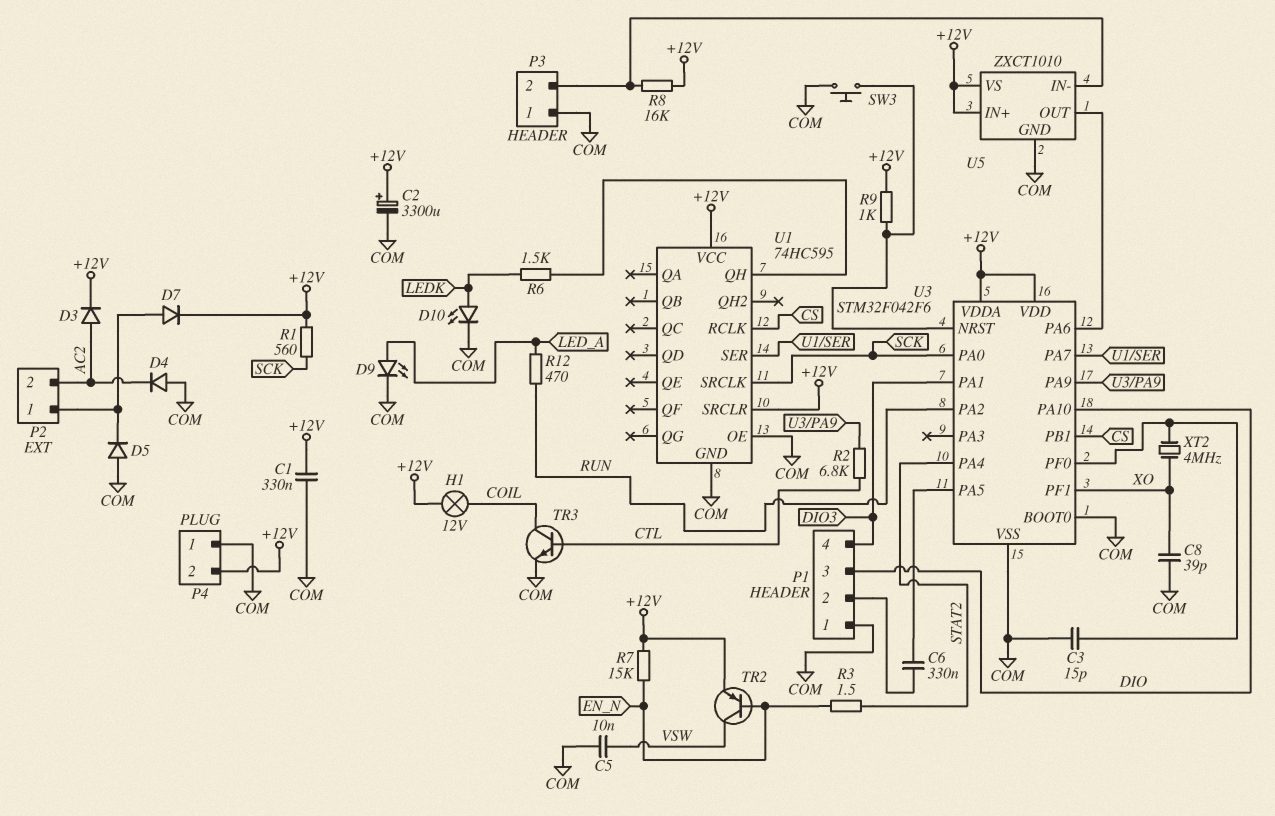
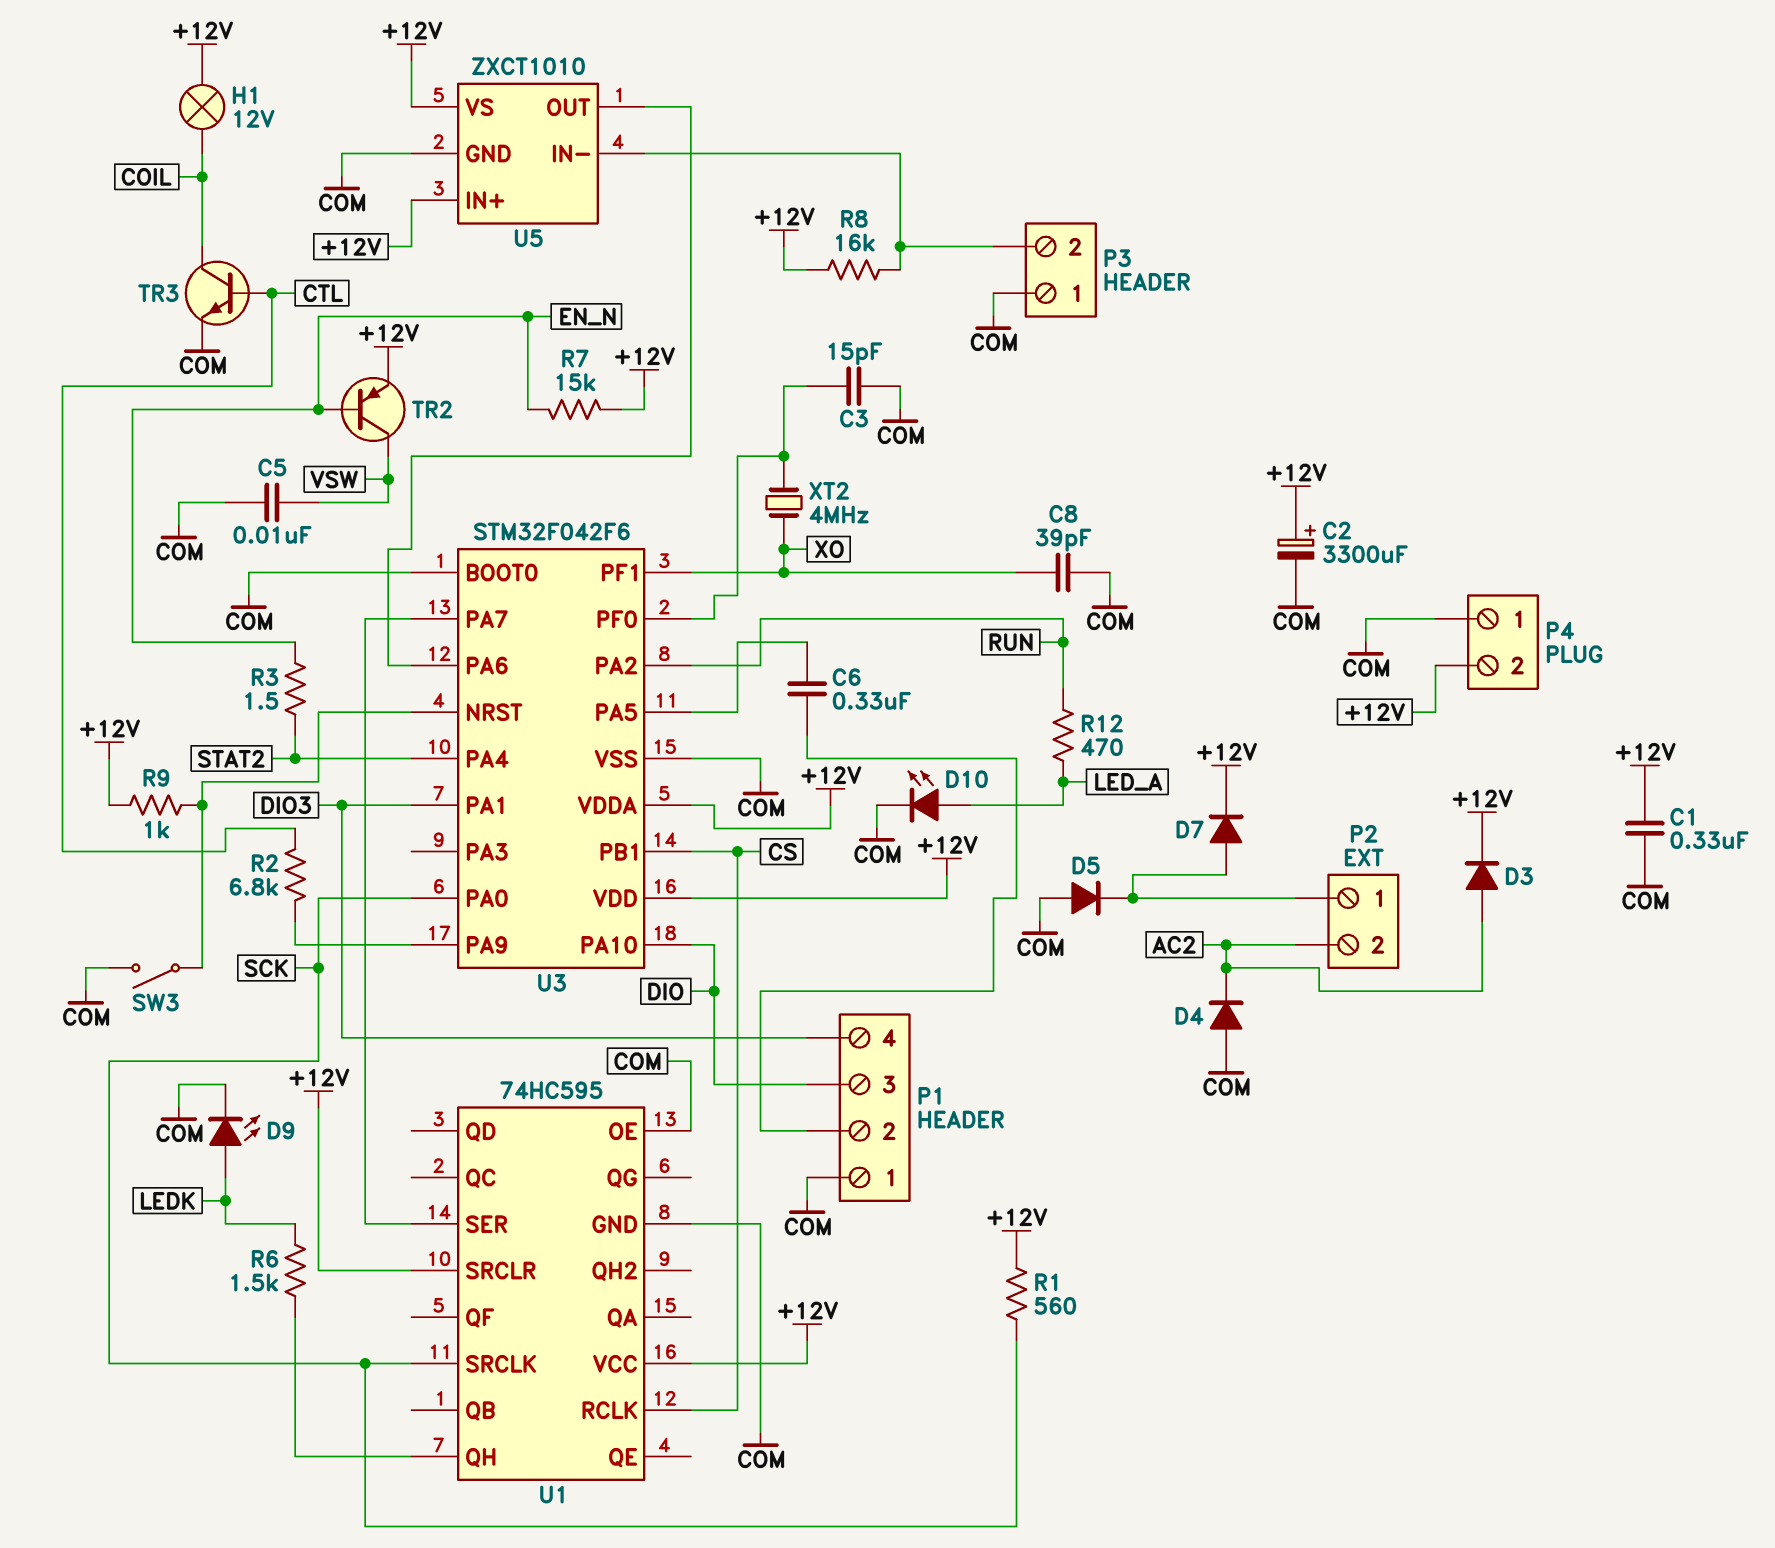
D9: LED (A LED_A, K COM) -> LED (A LEDK, K COM)
D10: LED (A LEDK, K COM) -> LED (A LED_A, K COM)
SW3: button (COM, U3/NRST) -> switch (COM, U3/NRST)

